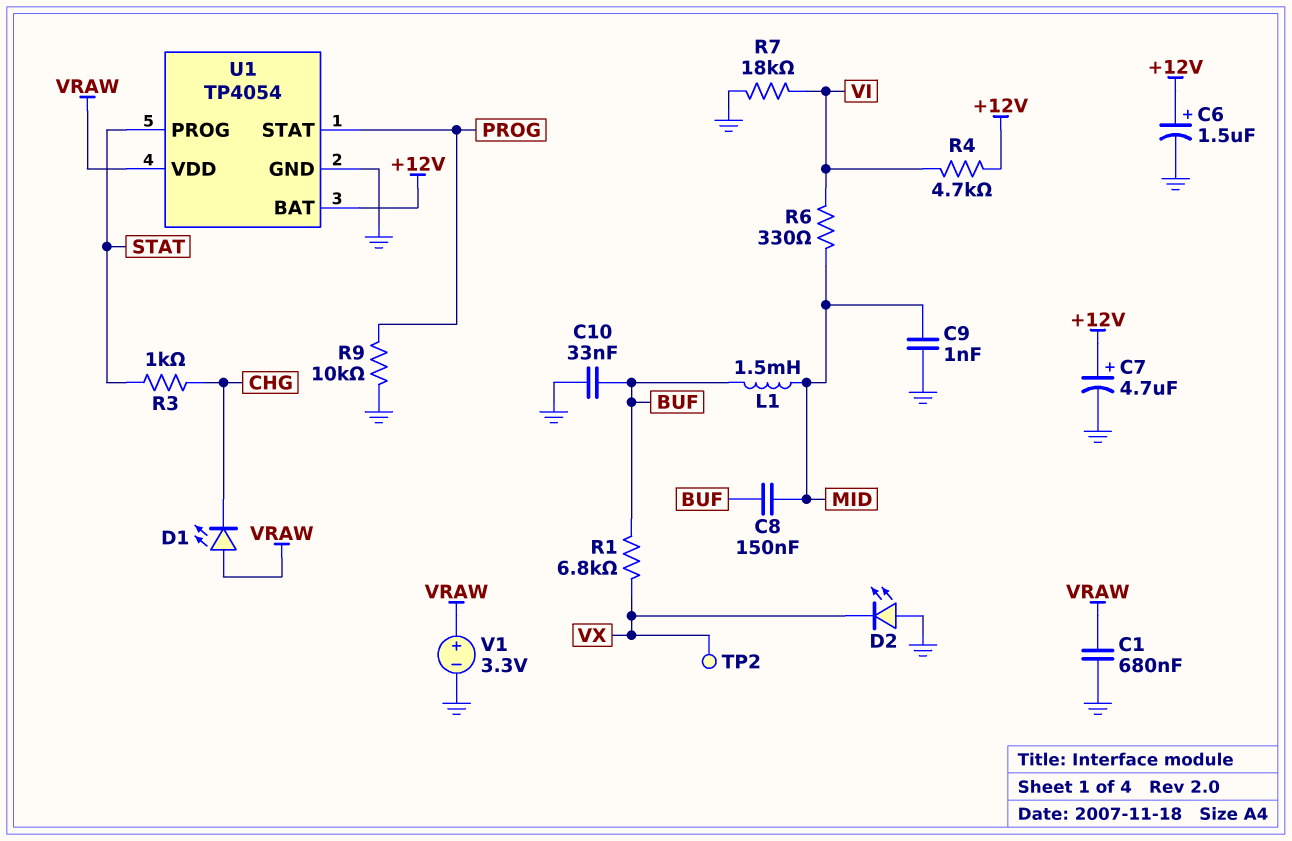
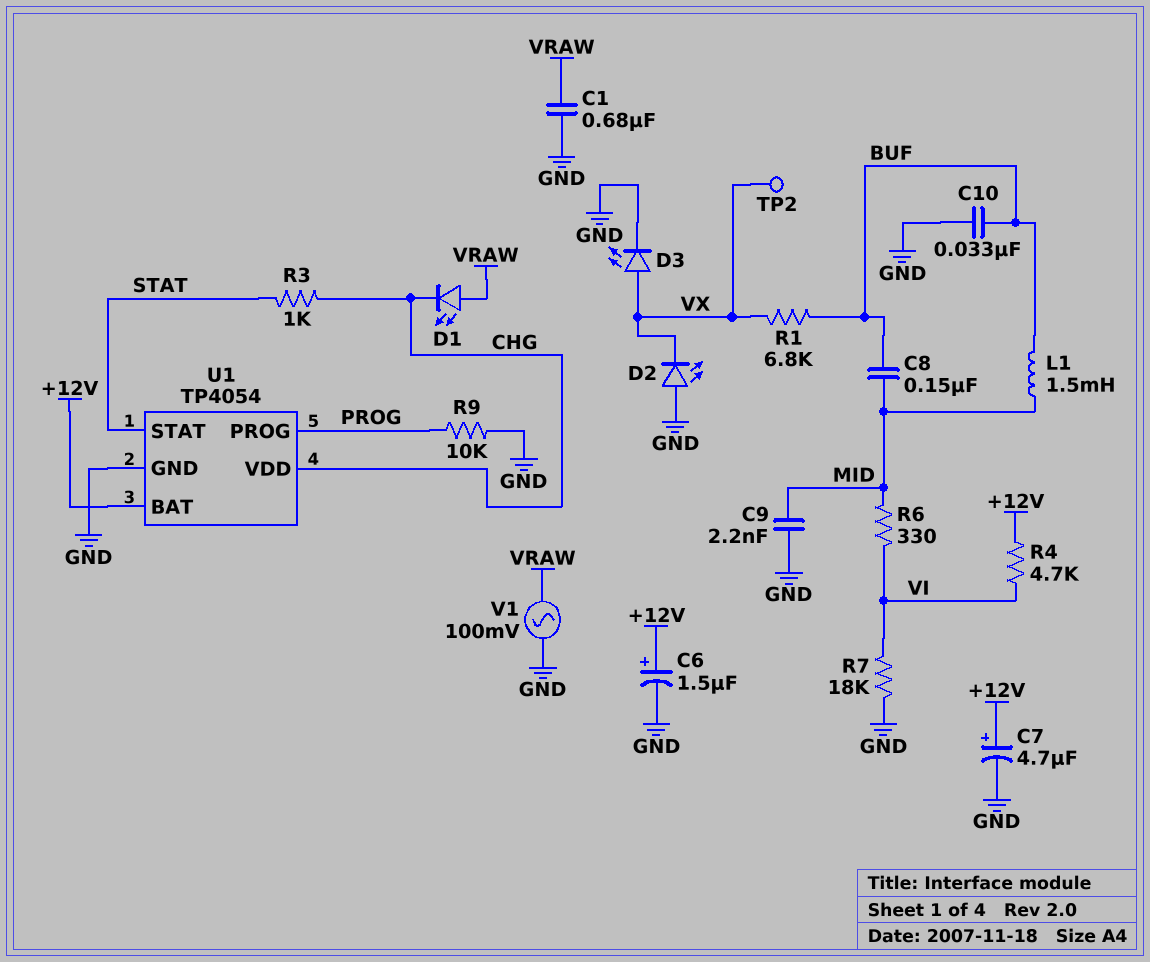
C9: 1nF (GND, MID) -> 2.2nF (GND, MID)
D3: none -> LED (A VX, K GND)
U1 pin PROG: STAT -> PROG
U1 pin STAT: PROG -> STAT
U1 pin VDD: VRAW -> CHG
V1: 3.3V (plus VRAW, minus GND) -> AC 100mV (GND, VRAW)

